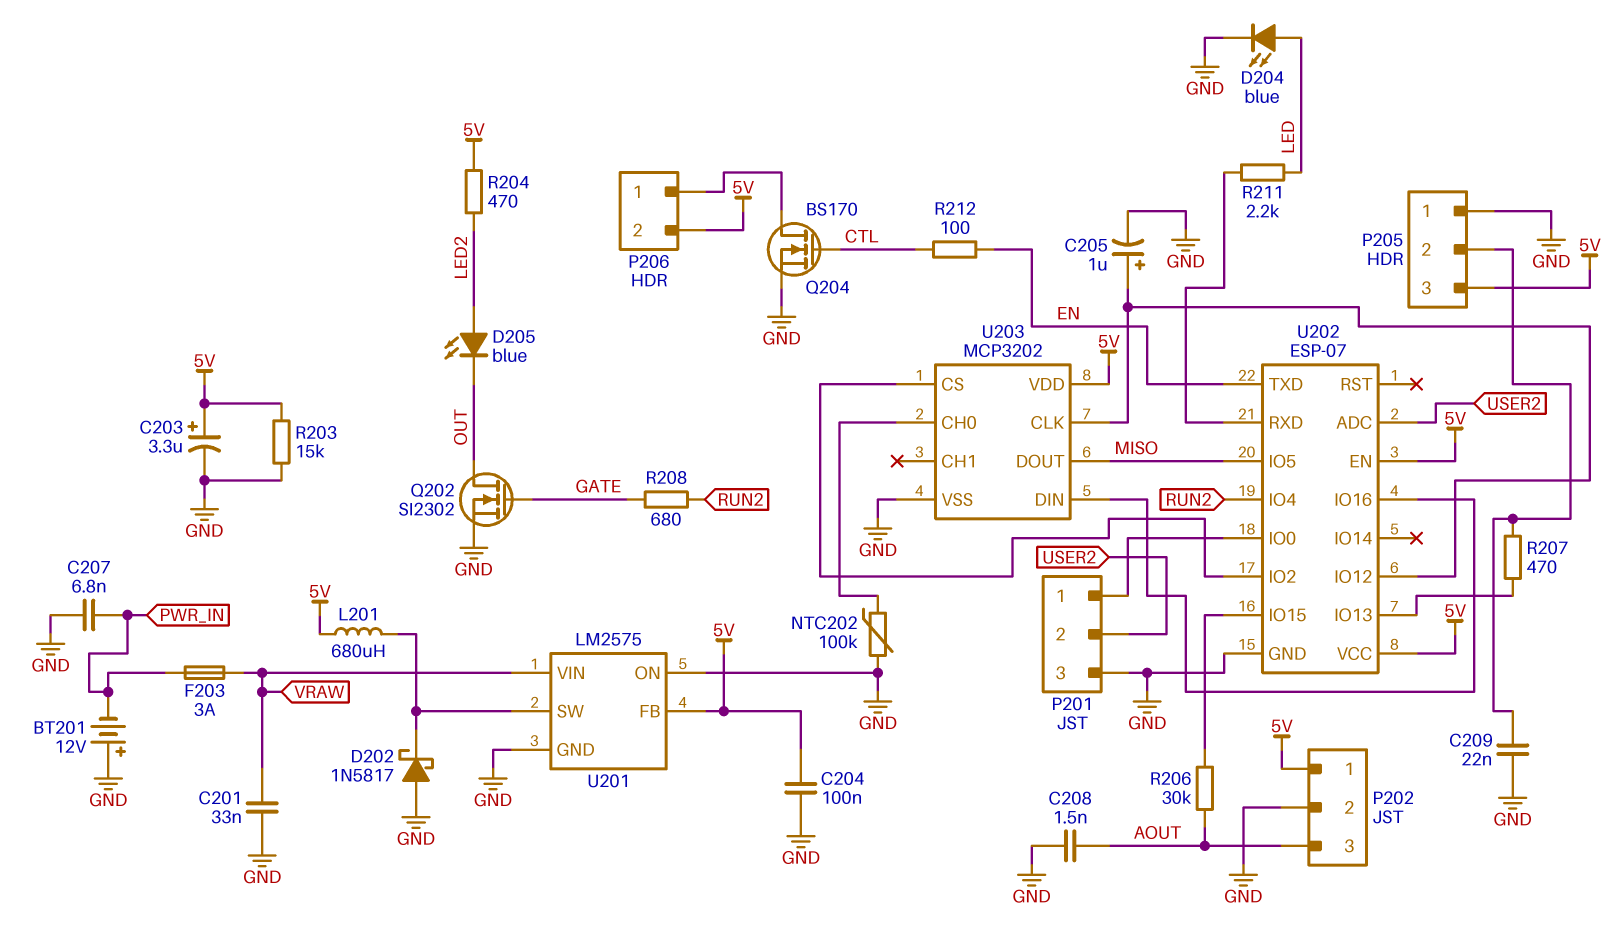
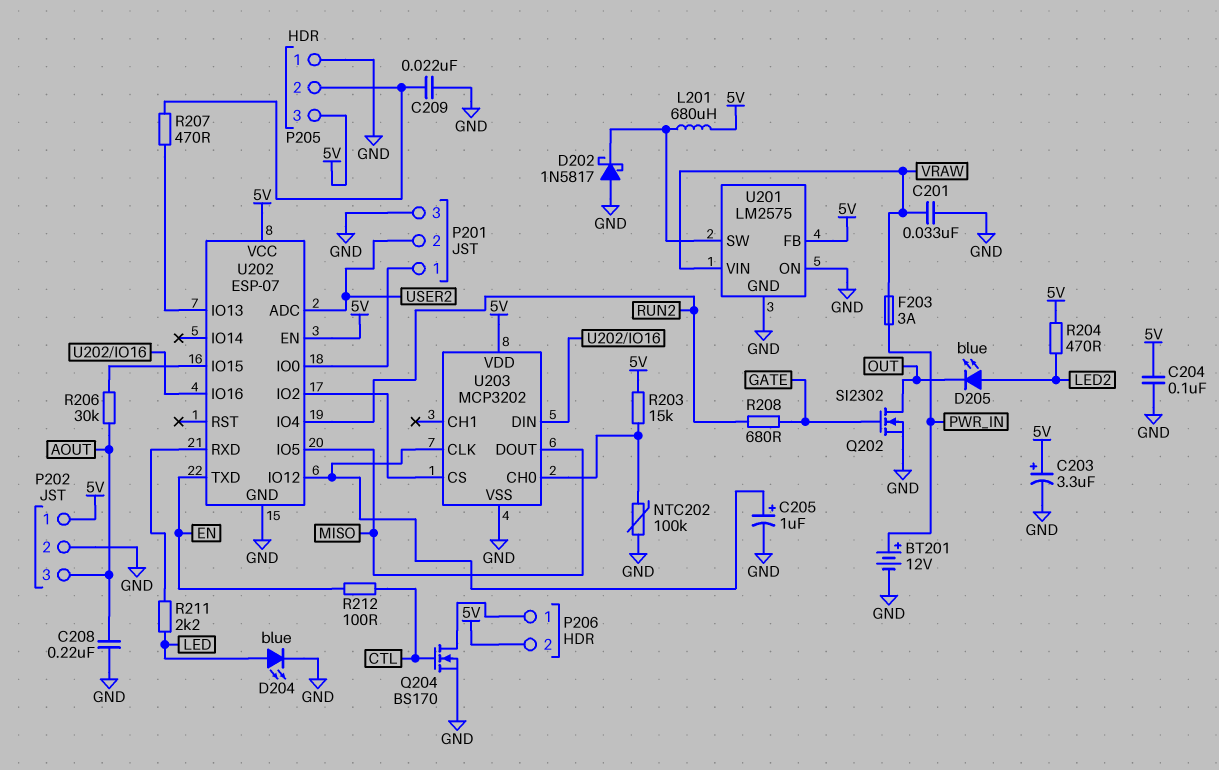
BT201: 12V (plus GND, minus PWR_IN) -> 12V (plus PWR_IN, minus GND)
C207: 6.8nF (GND, PWR_IN) -> none
C208: 1.5nF (AOUT, GND) -> 220nF (AOUT, GND)
R203: 15k (5V, GND) -> 15k (5V, U203/CH0)

